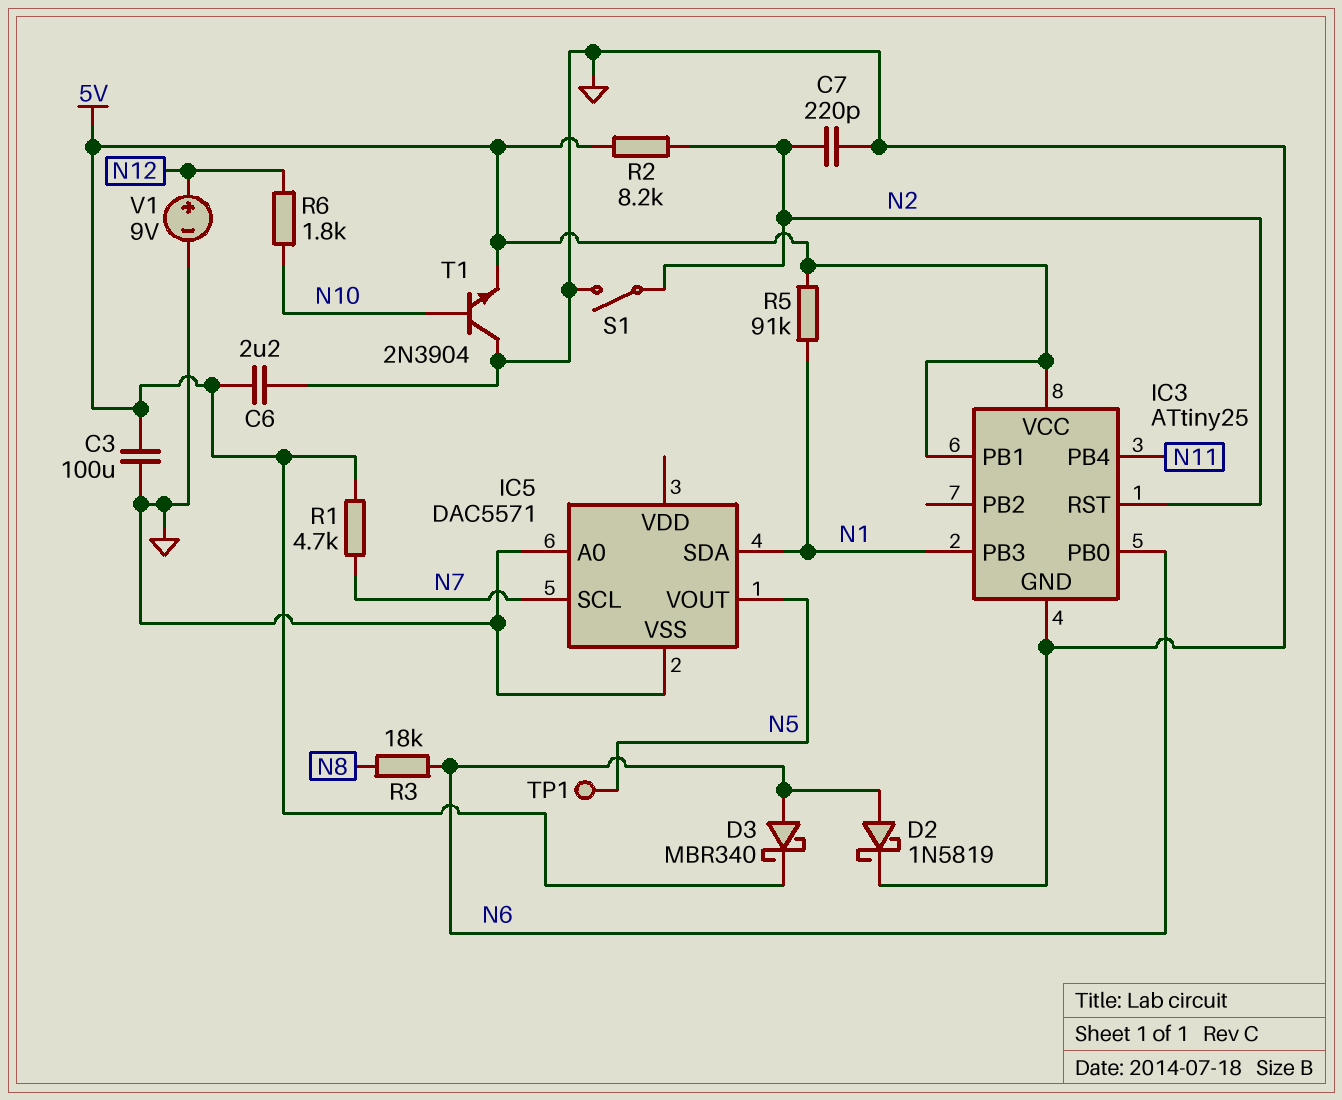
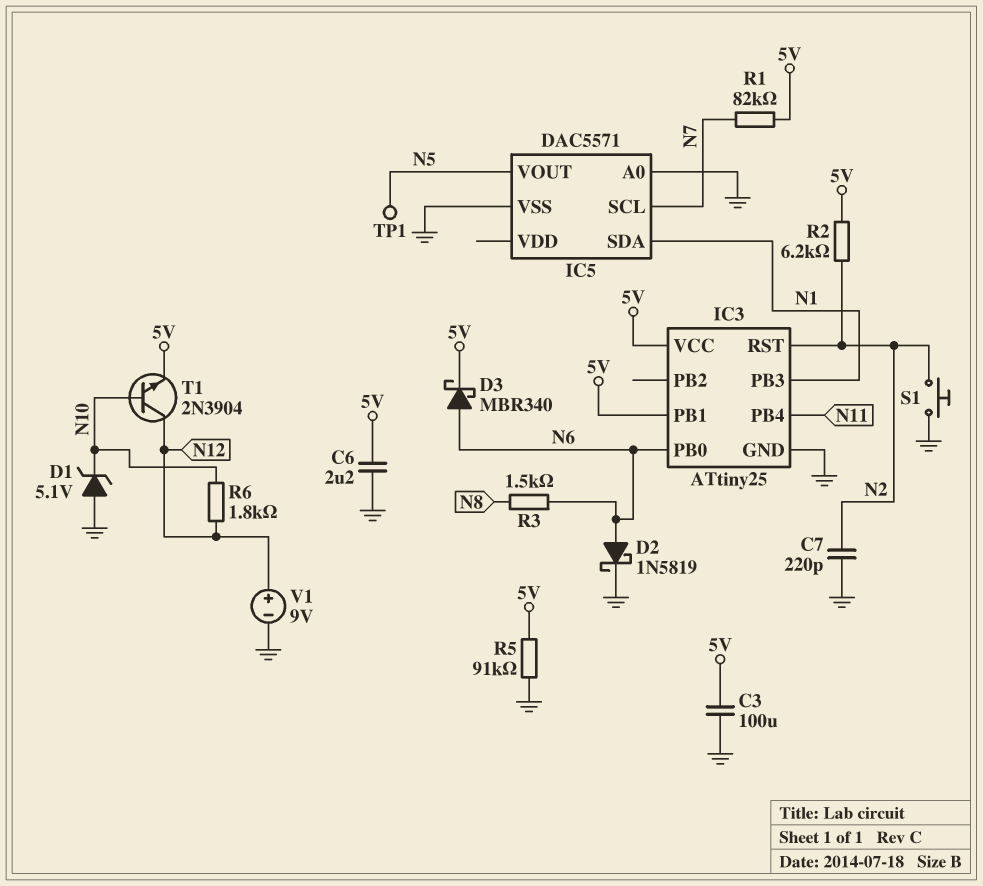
D1: none -> zener 5.1V (A GND, K N10)
R1: 4.7k (5V, N7) -> 82k (5V, N7)
R2: 8.2k (5V, N2) -> 6.2k (5V, N2)
R3: 18k (N6, N8) -> 1.5k (N6, N8)
R5: 91k (5V, N1) -> 91k (5V, GND)
S1: switch (GND, N2) -> button (GND, N2)
T1: NPN 2N3904 (B N10, C GND, E 5V) -> NPN 2N3904 (B N10, C N12, E 5V)

